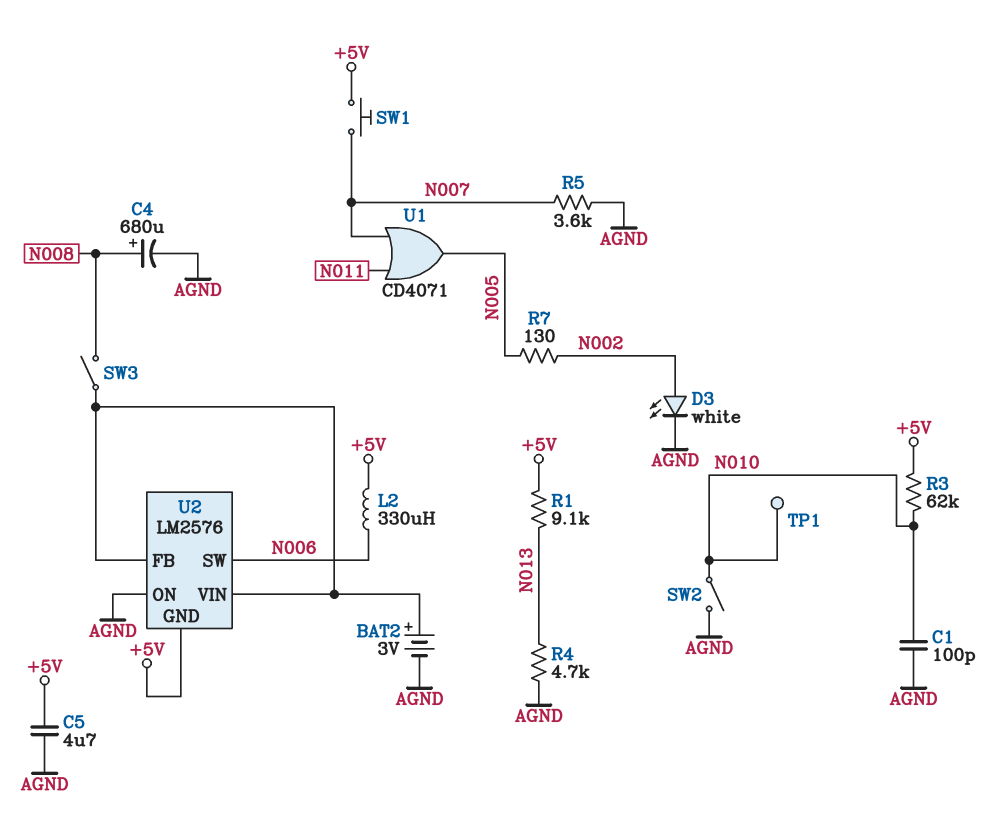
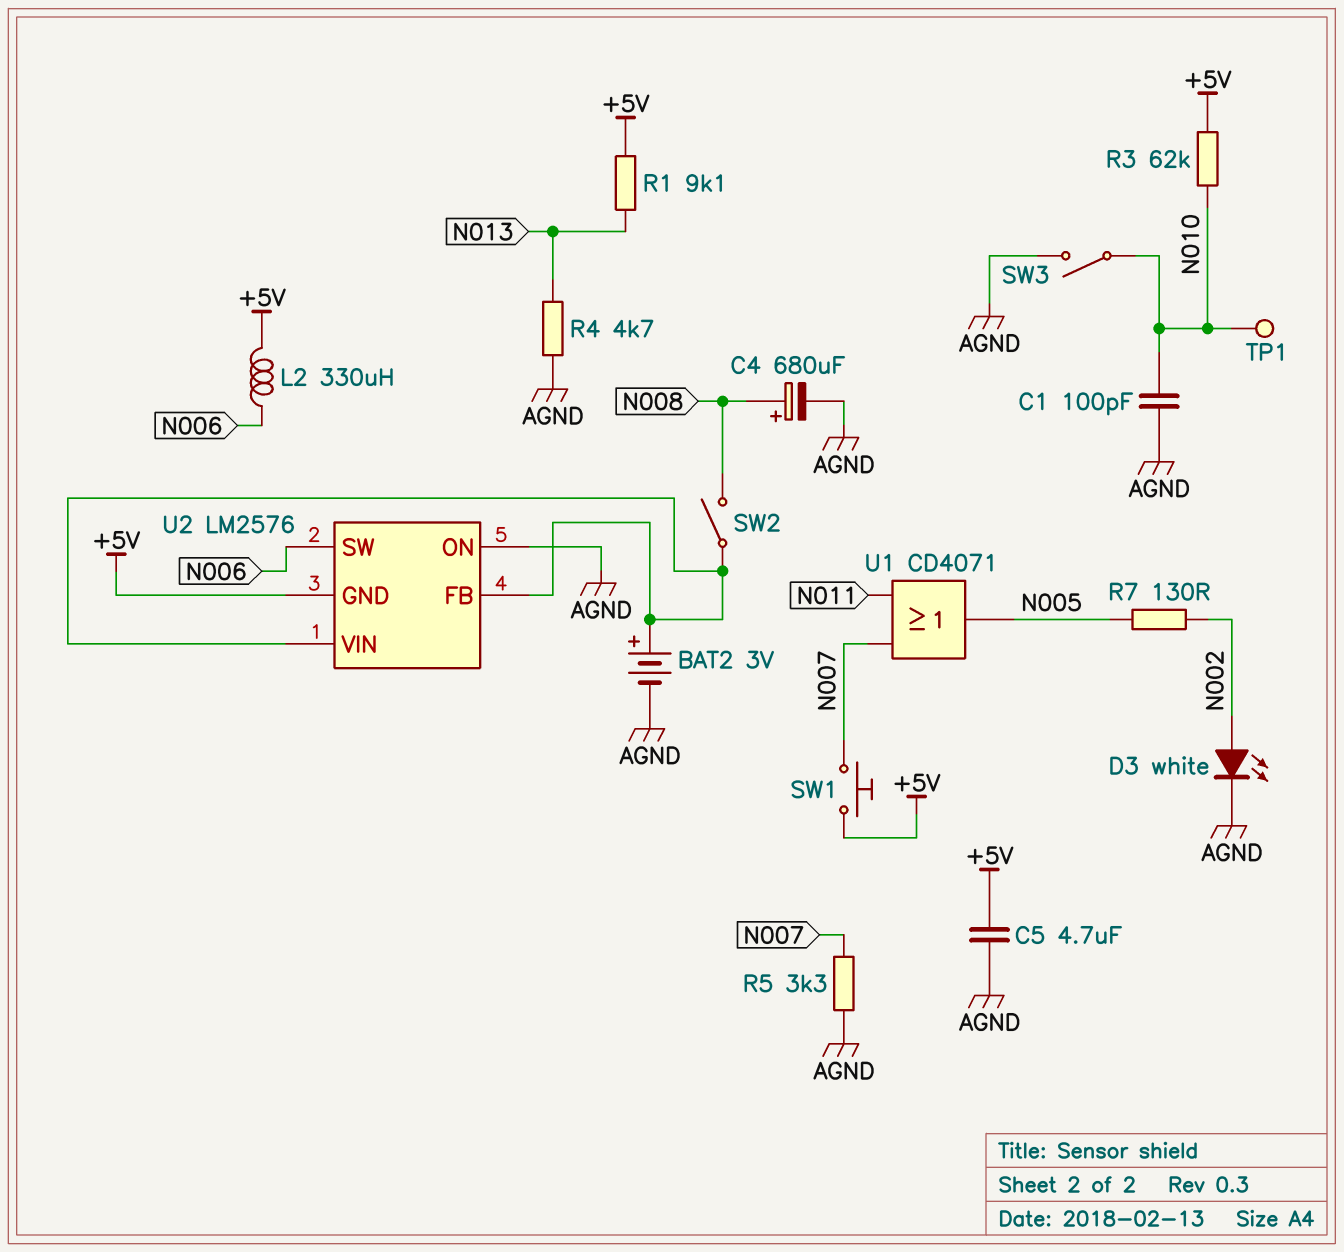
R5: 3.6k (AGND, N007) -> 3.3k (AGND, N007)
SW2: switch (AGND, N010) -> switch (N008, U2/FB)
SW3: switch (N008, U2/FB) -> switch (AGND, N010)

